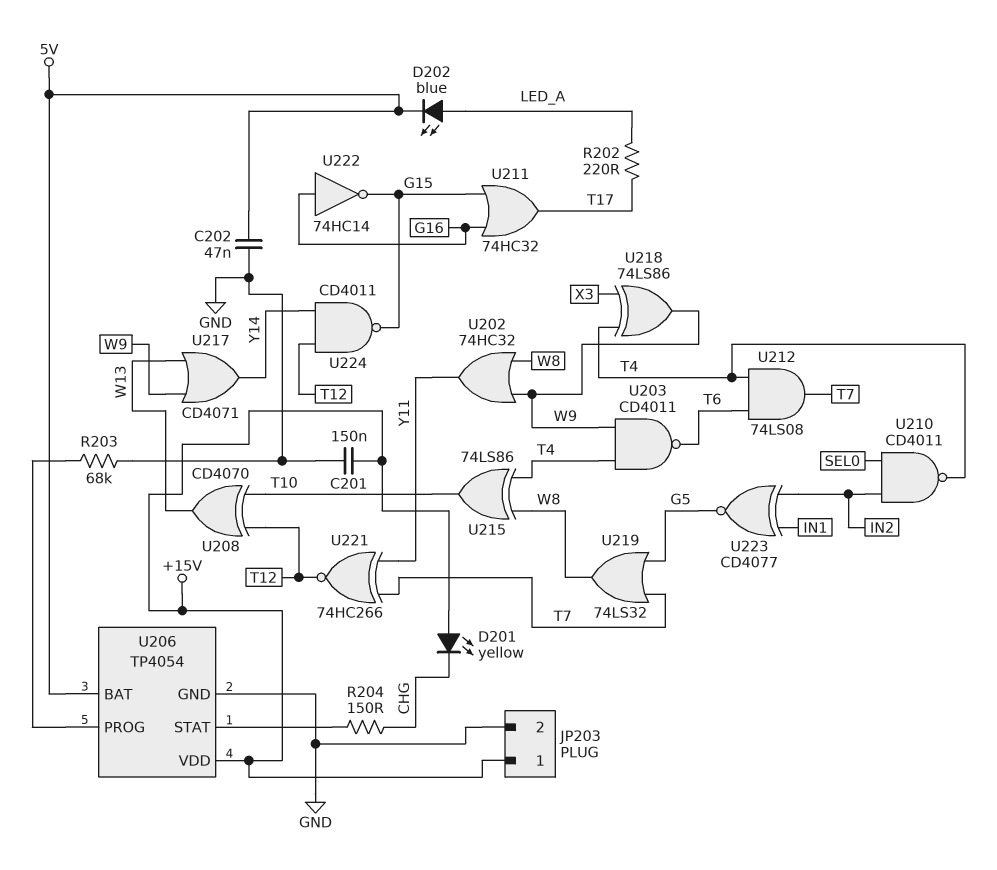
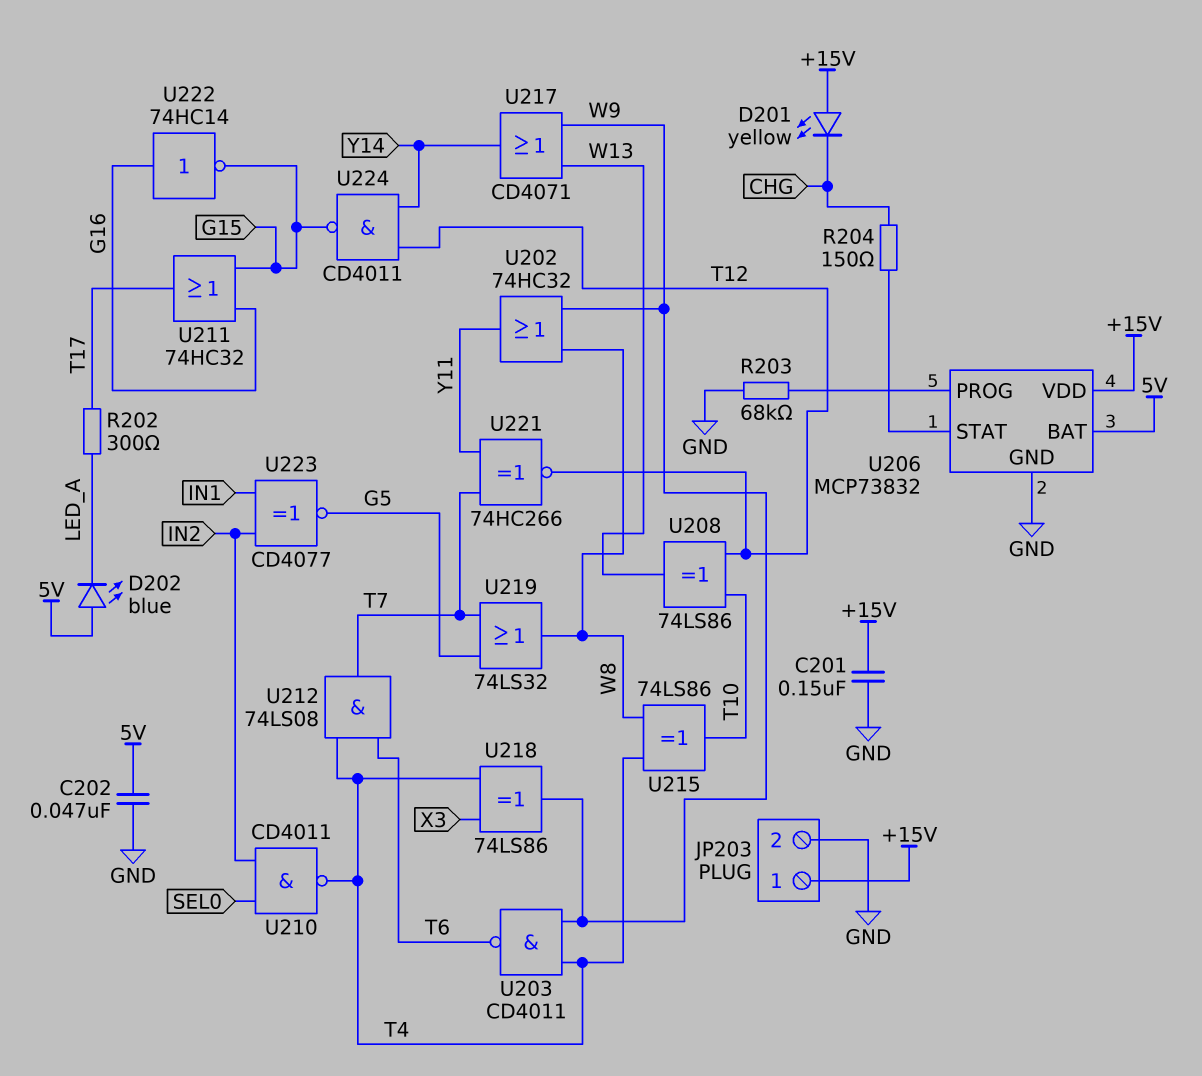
D202: LED blue (A LED_A, K 5V) -> LED blue (A 5V, K LED_A)
R202: 220 (LED_A, T17) -> 300 (LED_A, T17)
U206: TP4054 -> MCP73832
U208: XOR CD4070 (in T10, in T12, out W13) -> XOR 74LS86 (in T10, in T12, out W13)

